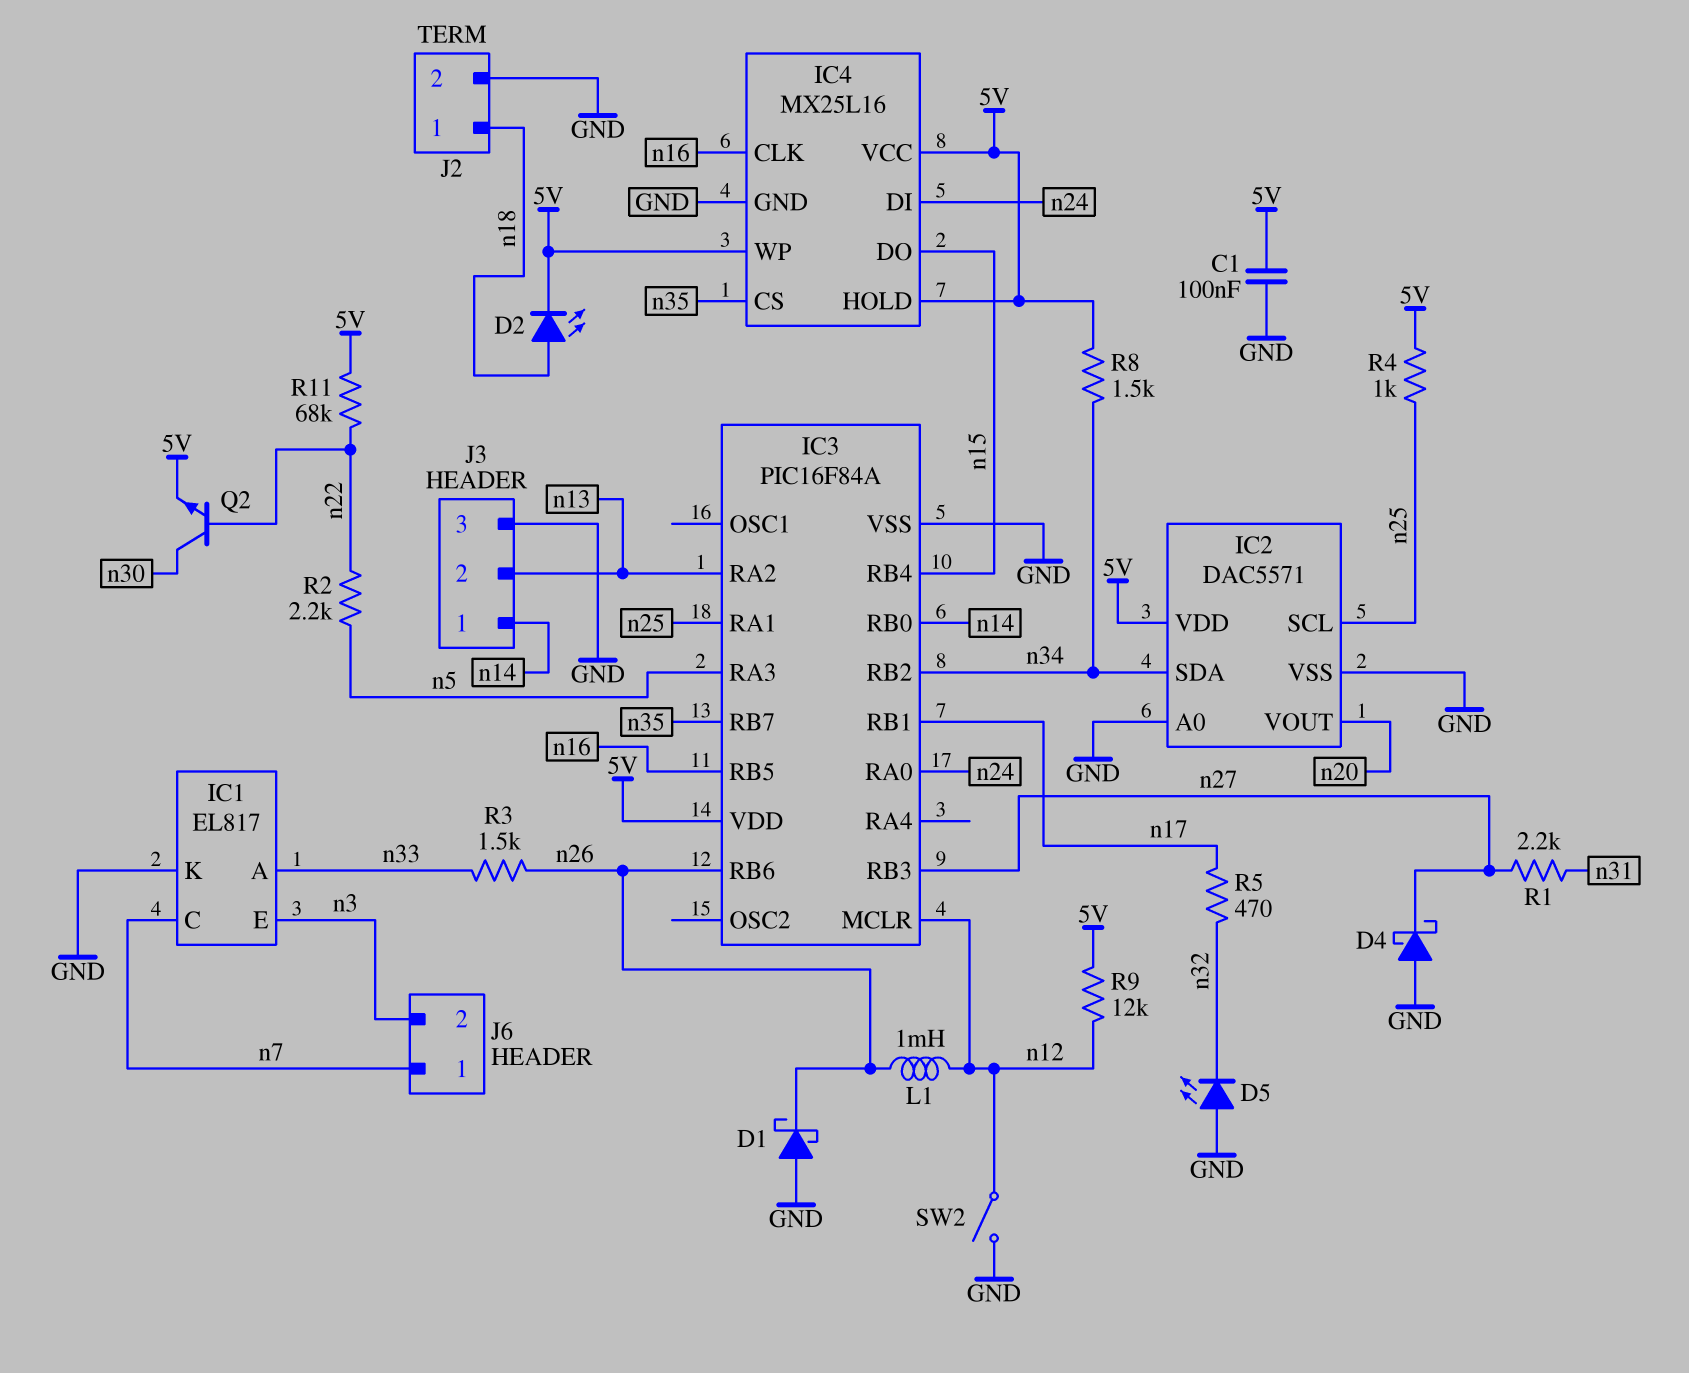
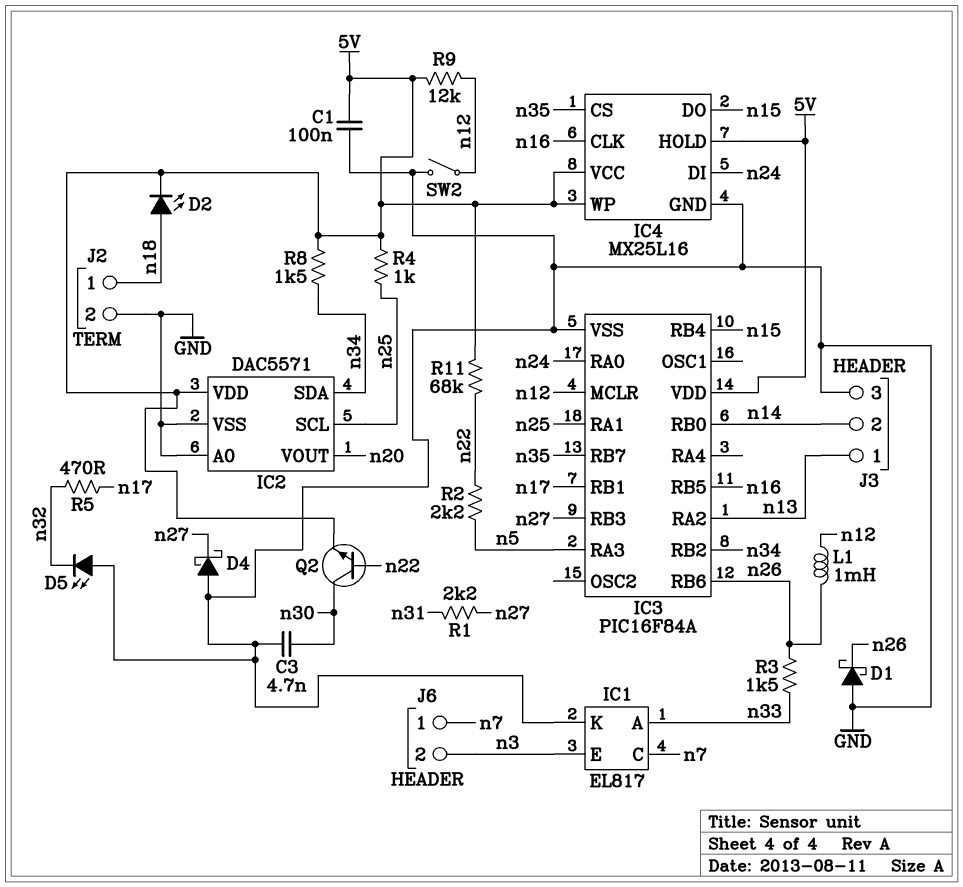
C3: none -> 4.7nF (GND, n30)
J3 pin 1: n14 -> n13
J3 pin 2: n13 -> n14

